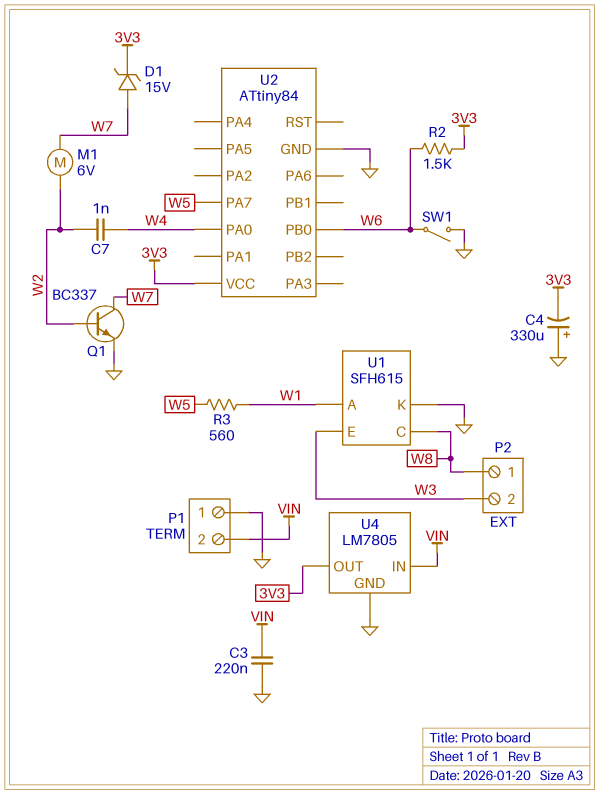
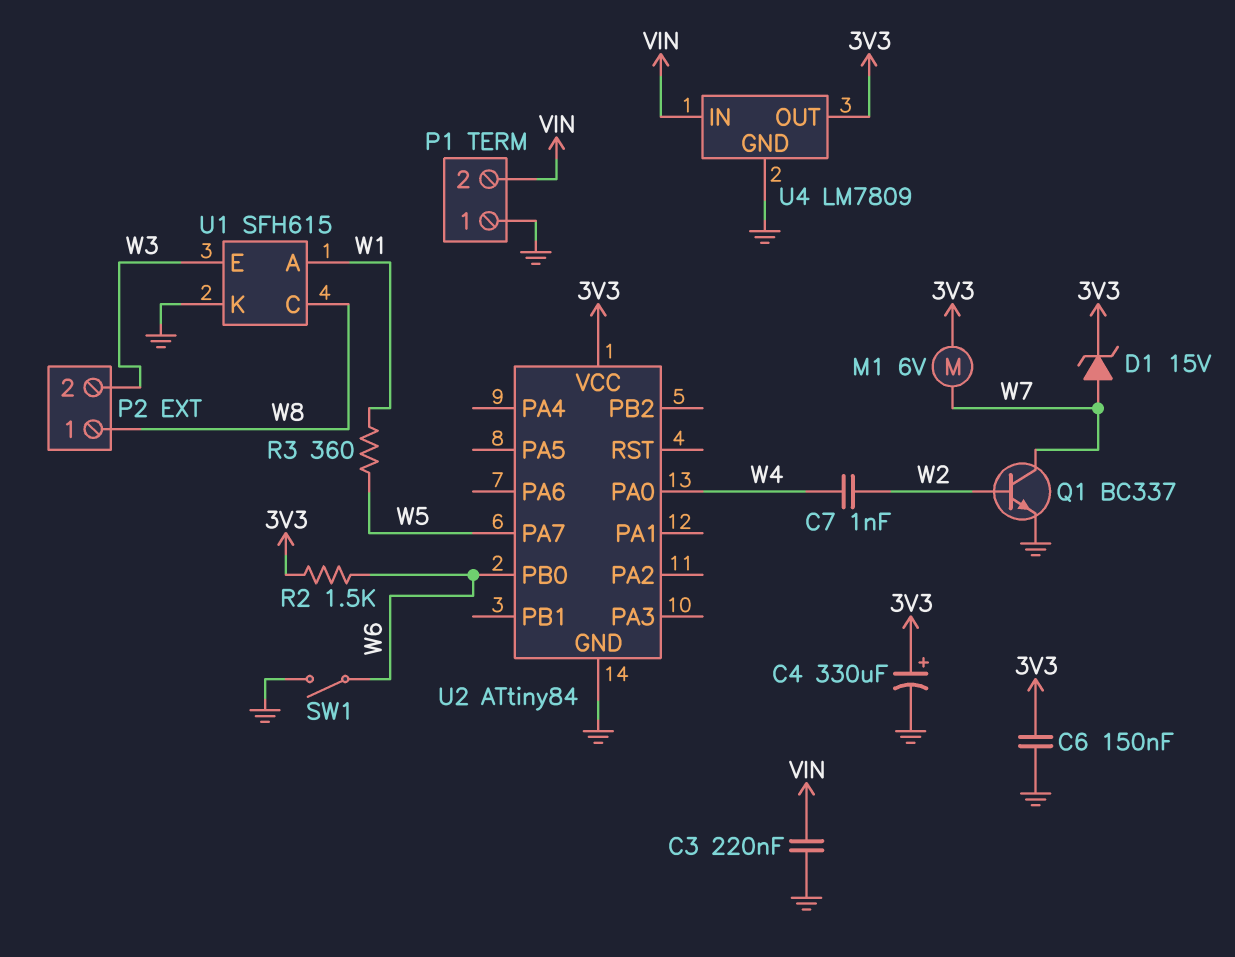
C4: 330uF (plus GND, minus 3V3) -> 330uF (plus 3V3, minus GND)
C6: none -> 150nF (3V3, GND)
M1: motor 6V (W2, W7) -> motor 6V (3V3, W7)
R3: 560 (W1, W5) -> 360 (W1, W5)
U4: LM7805 -> LM7809

